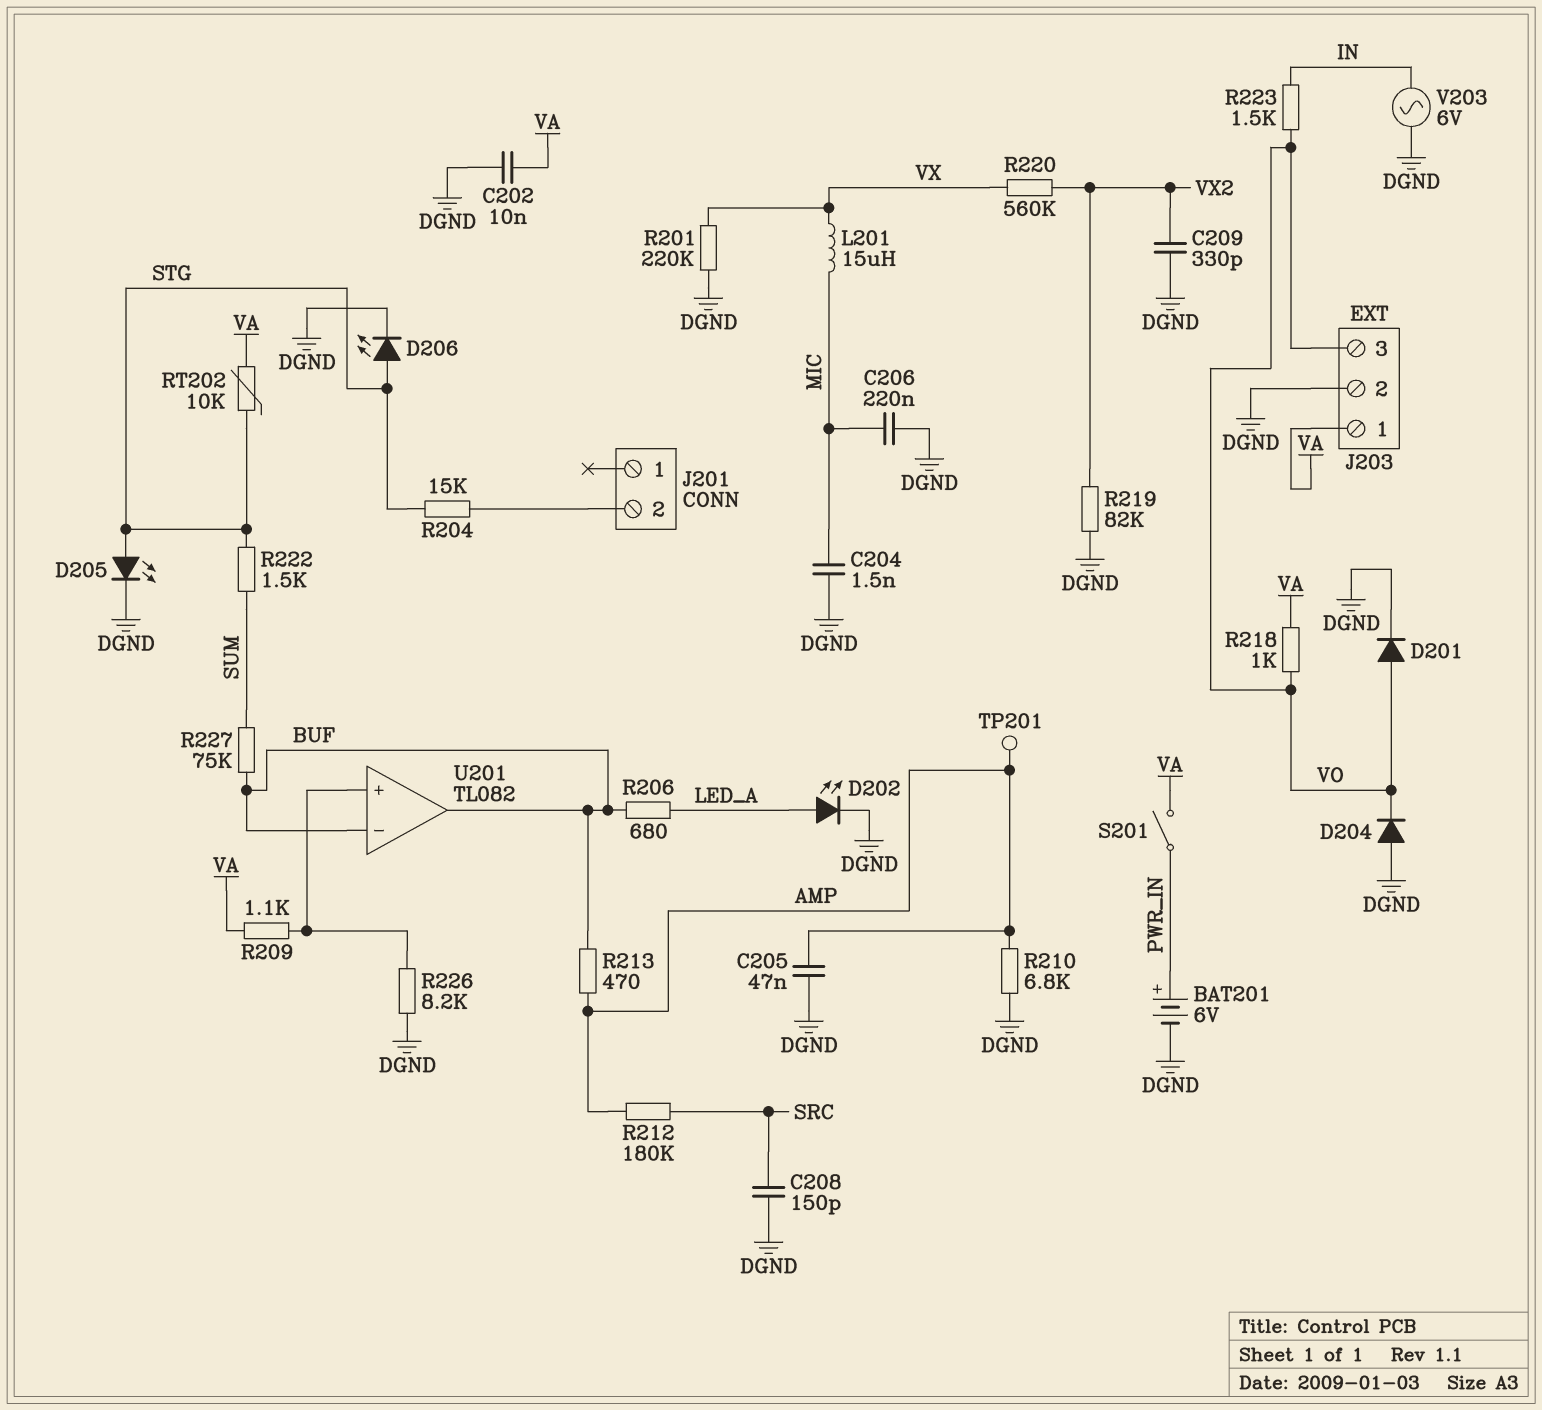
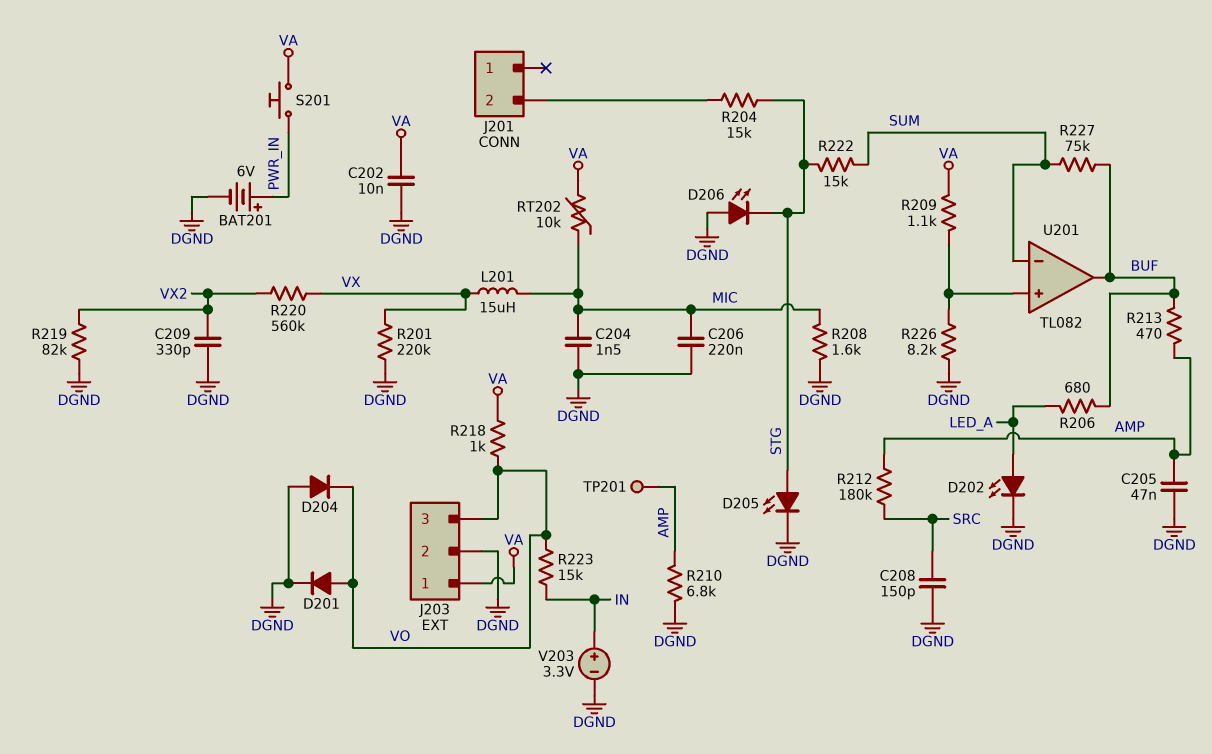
D206: LED (A STG, K DGND) -> LED (A DGND, K STG)
R208: none -> 1.6k (DGND, MIC)
R222: 1.5k (STG, SUM) -> 15k (STG, SUM)
R223: 1.5k (IN, VO) -> 15k (IN, VO)
RT202: 10k (STG, VA) -> 10k (MIC, VA)
S201: switch (PWR_IN, VA) -> button (PWR_IN, VA)
U201 pin in-: BUF -> SUM
V203: AC 6V (DGND, IN) -> 3.3V (plus IN, minus DGND)

